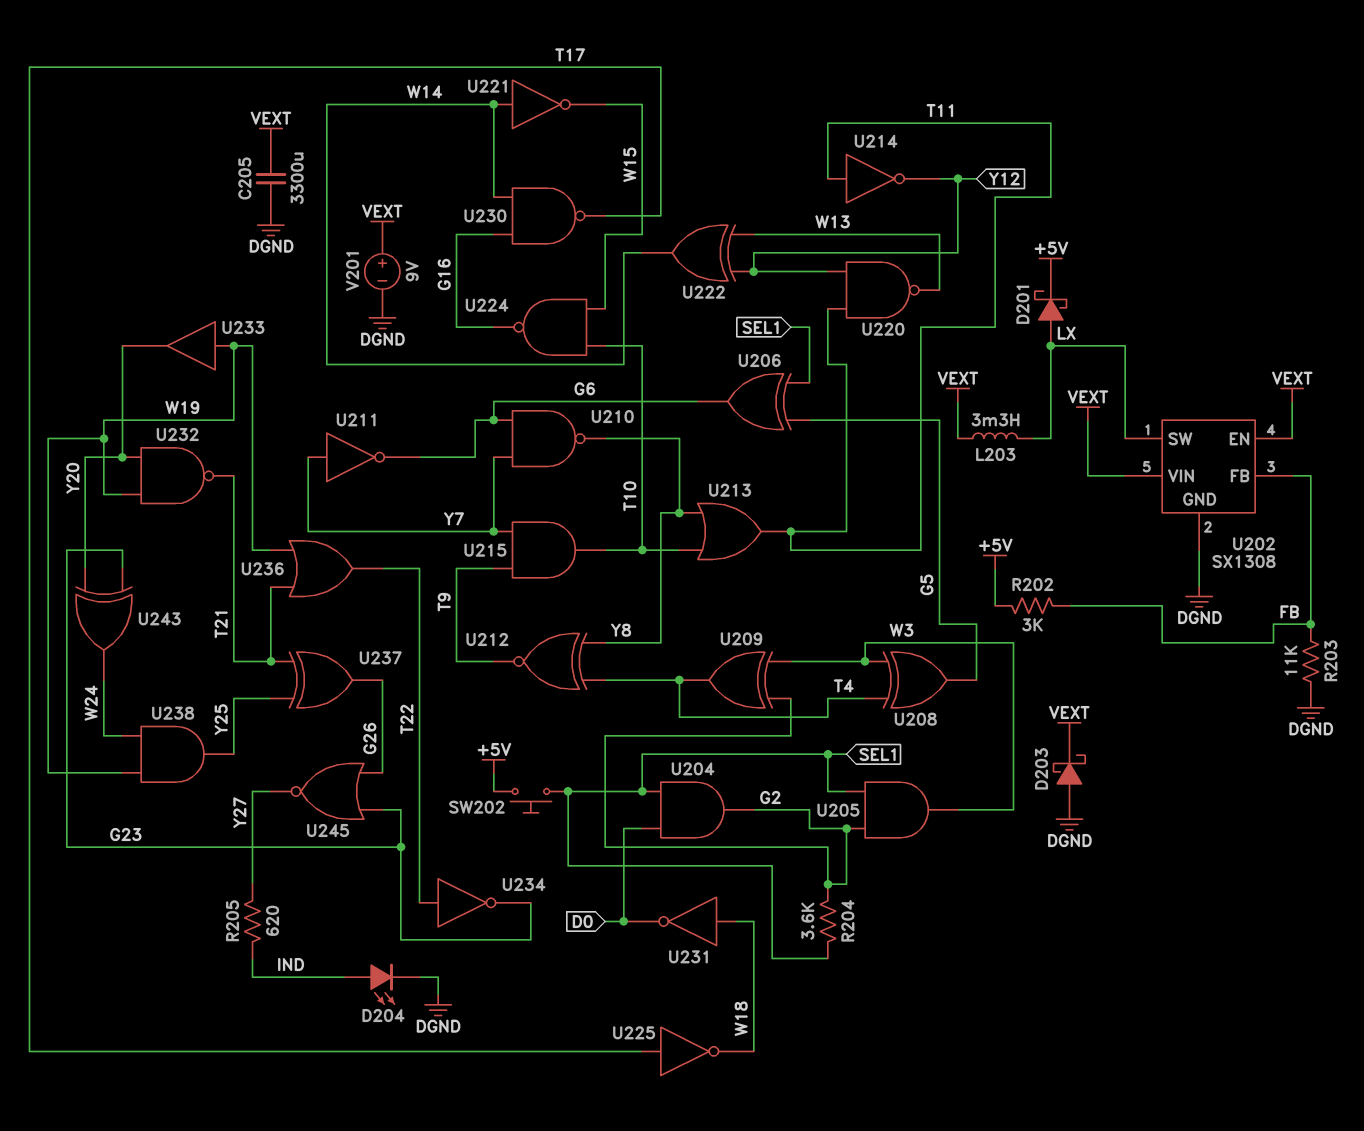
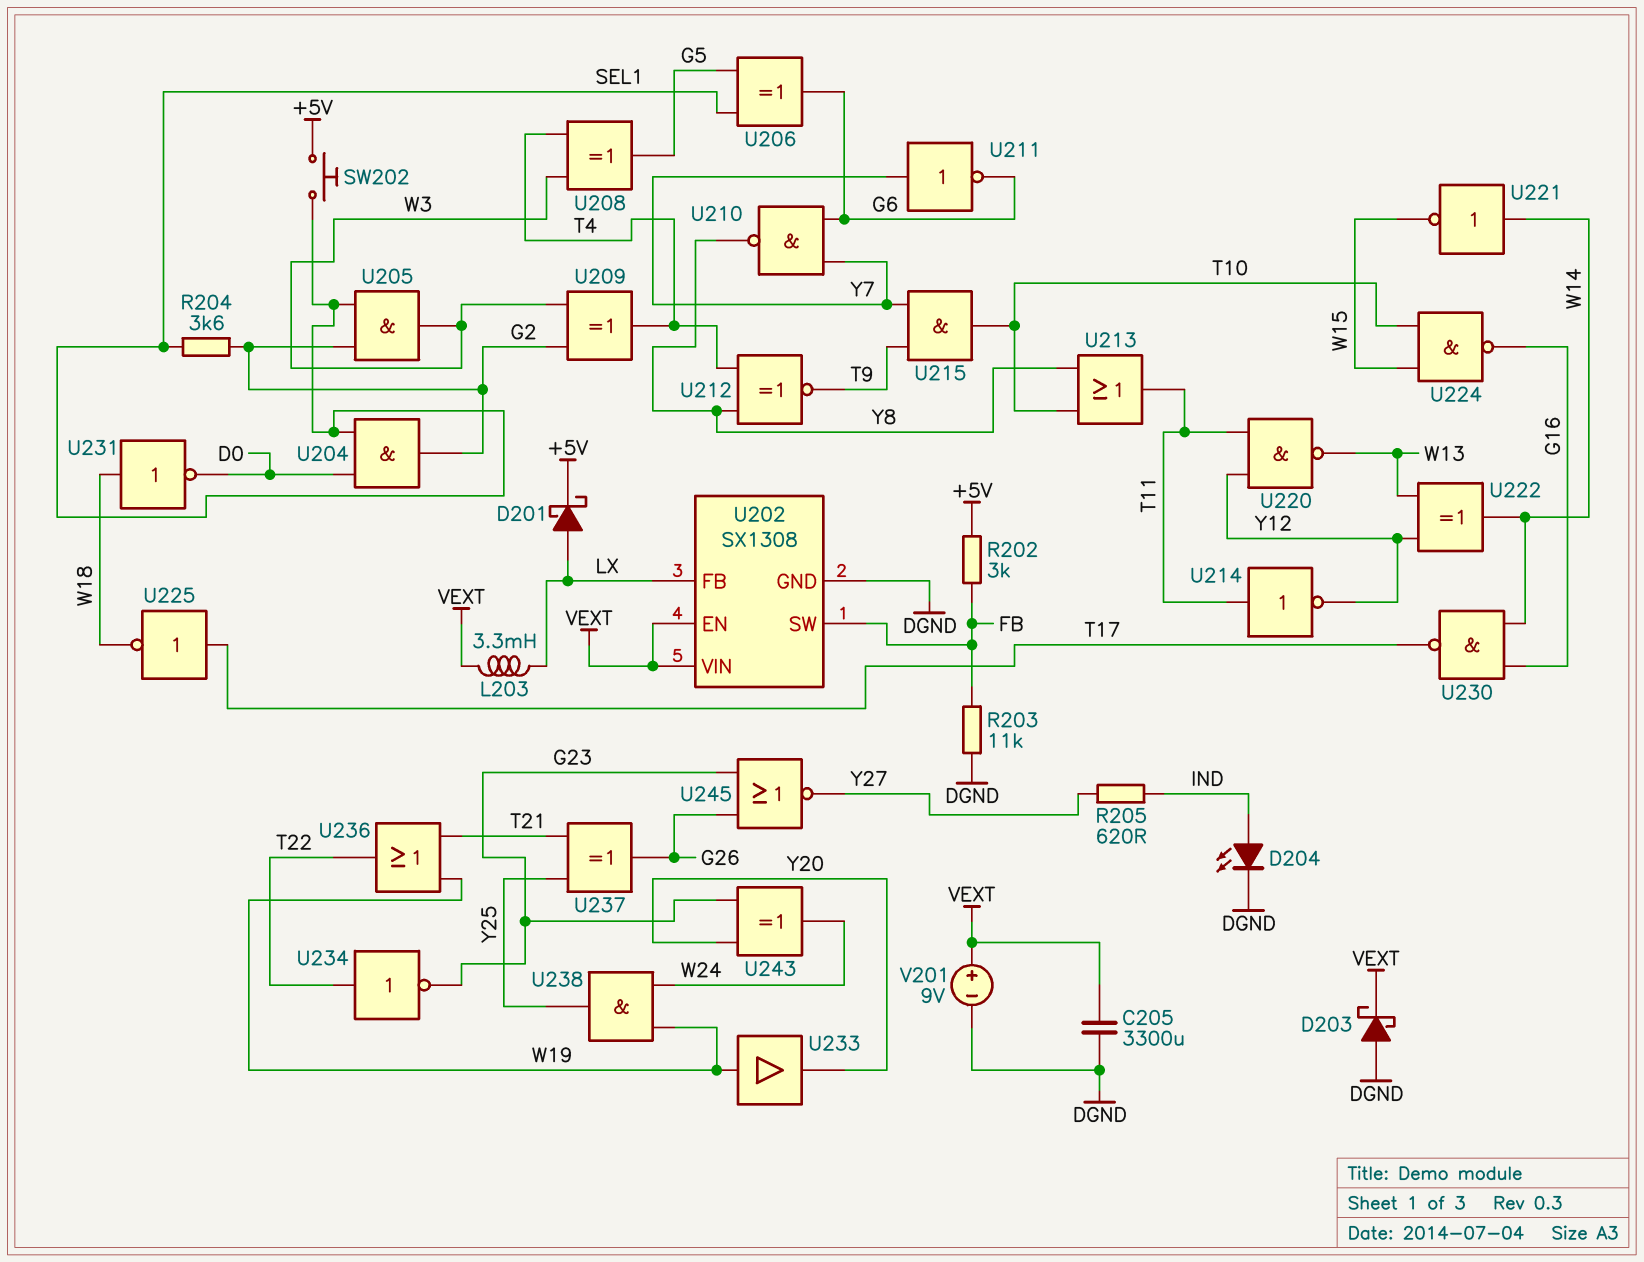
U202 pin FB: FB -> LX
U202 pin SW: LX -> FB
U232: NAND (in W19, in Y20, out T21) -> none

